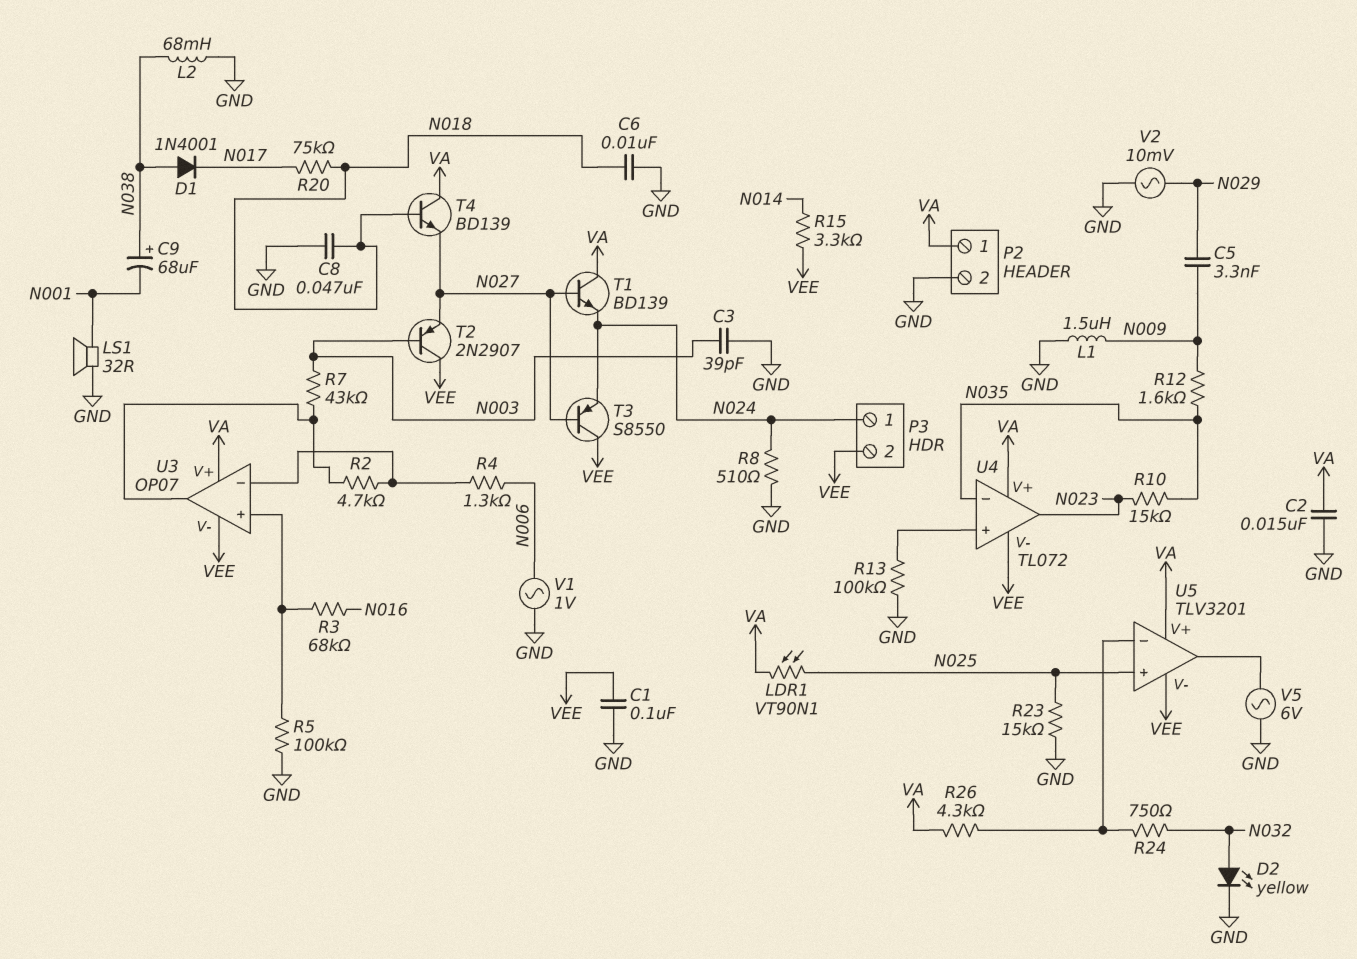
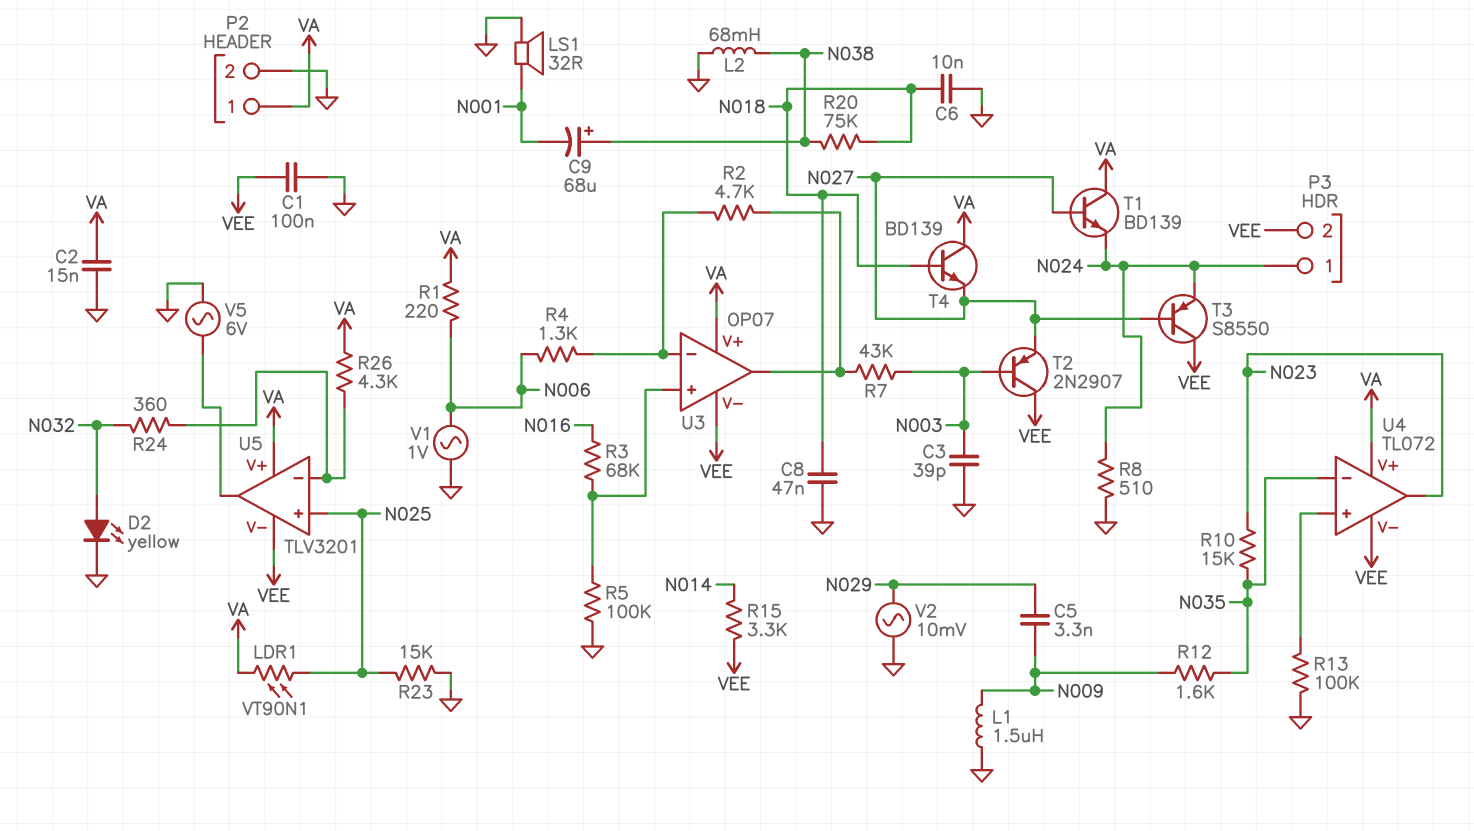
D1: diode 1N4001 (A N038, K N017) -> none
R1: none -> 220 (N006, VA)
R20: 75k (N017, N018) -> 75k (N018, N038)
R24: 750 (N032, U5/in-) -> 360 (N032, U5/in-)

